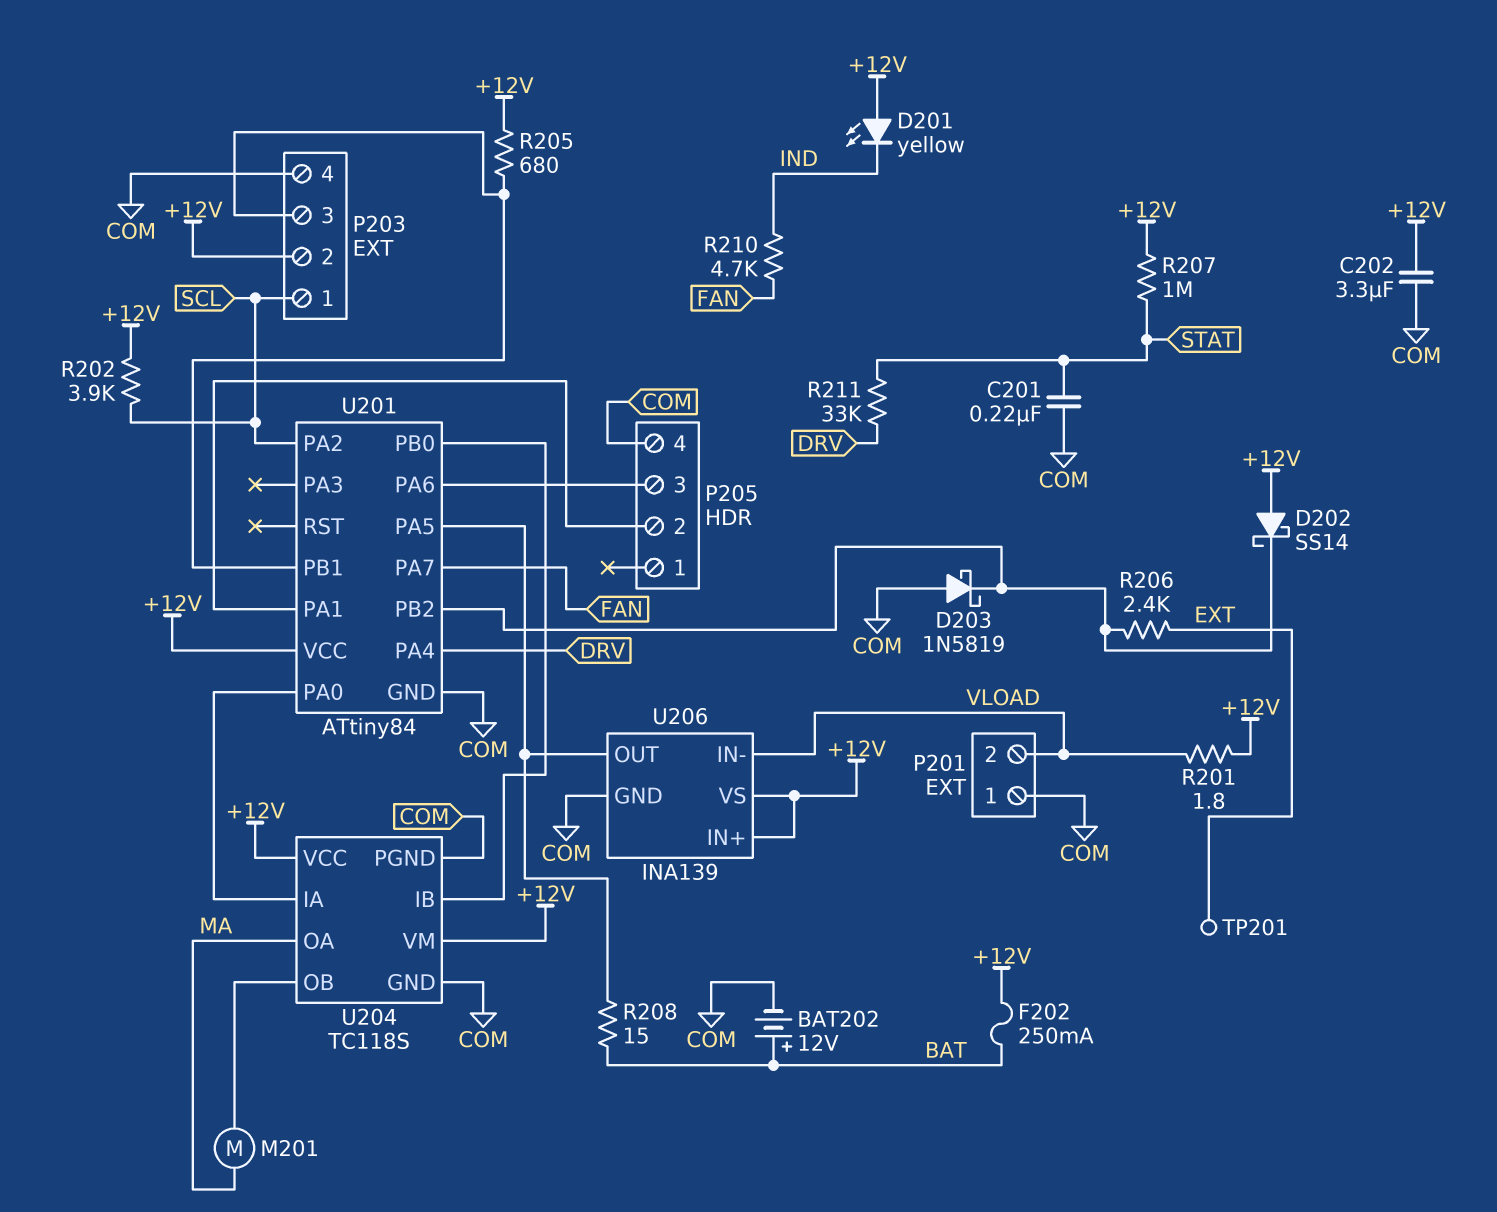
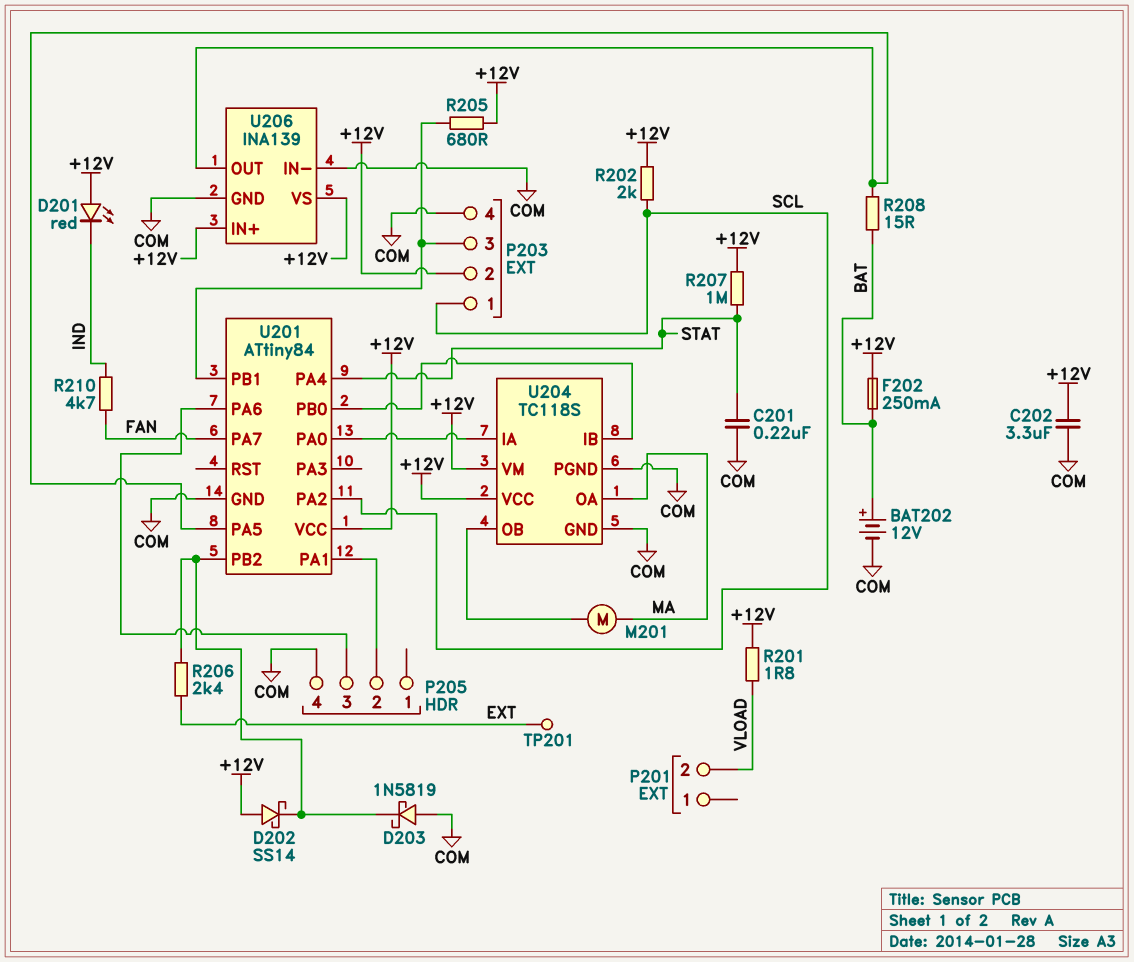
D201: LED yellow (A +12V, K IND) -> LED red (A +12V, K IND)
P201 pin 1: COM -> none
R202: 3.9k (+12V, SCL) -> 2k (+12V, SCL)
R211: 33k (DRV, STAT) -> none
U201 pin PA4: DRV -> STAT
U206 pin IN-: VLOAD -> COM

